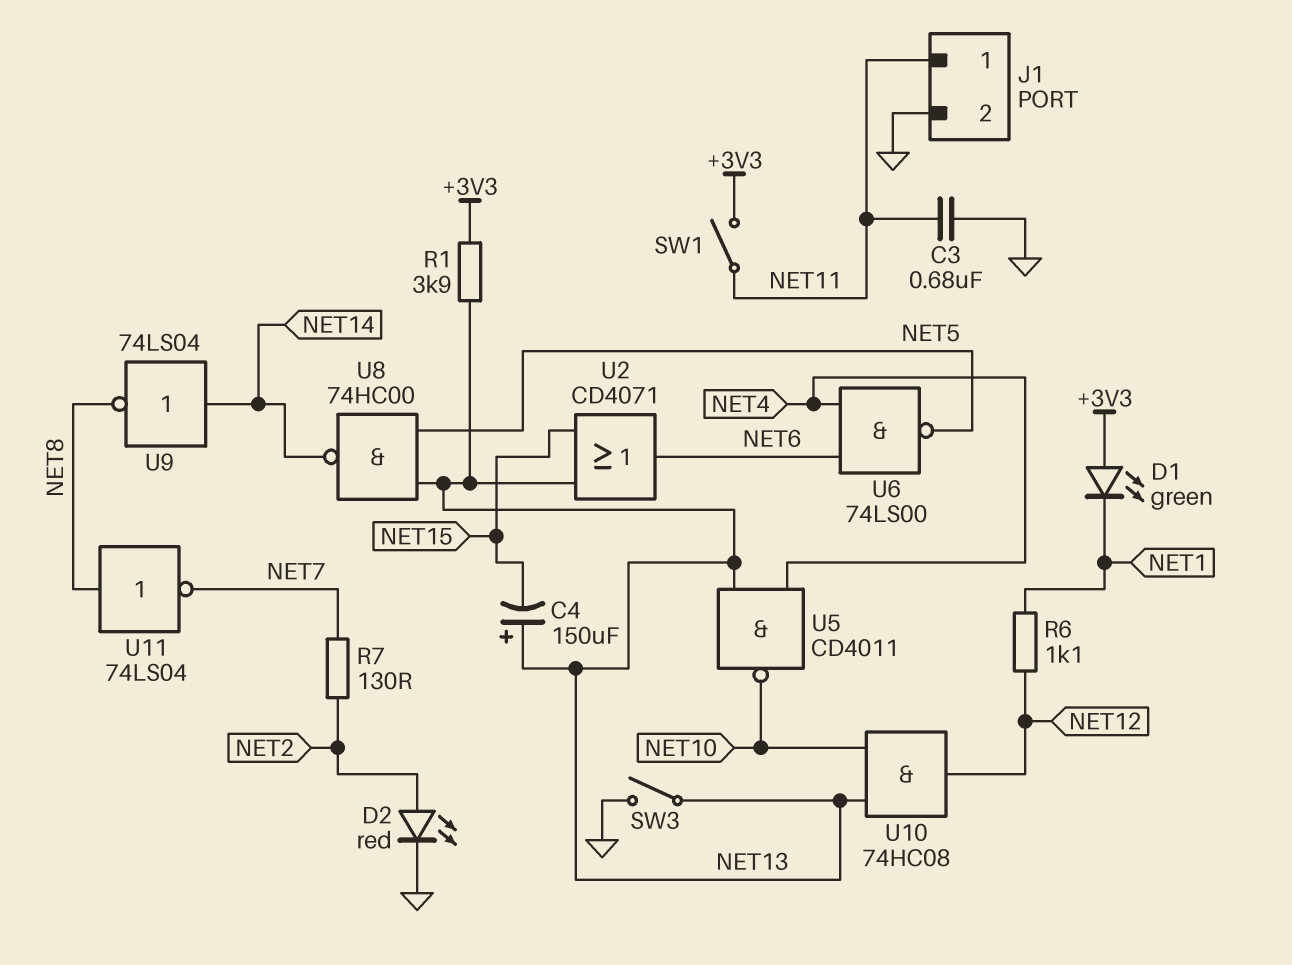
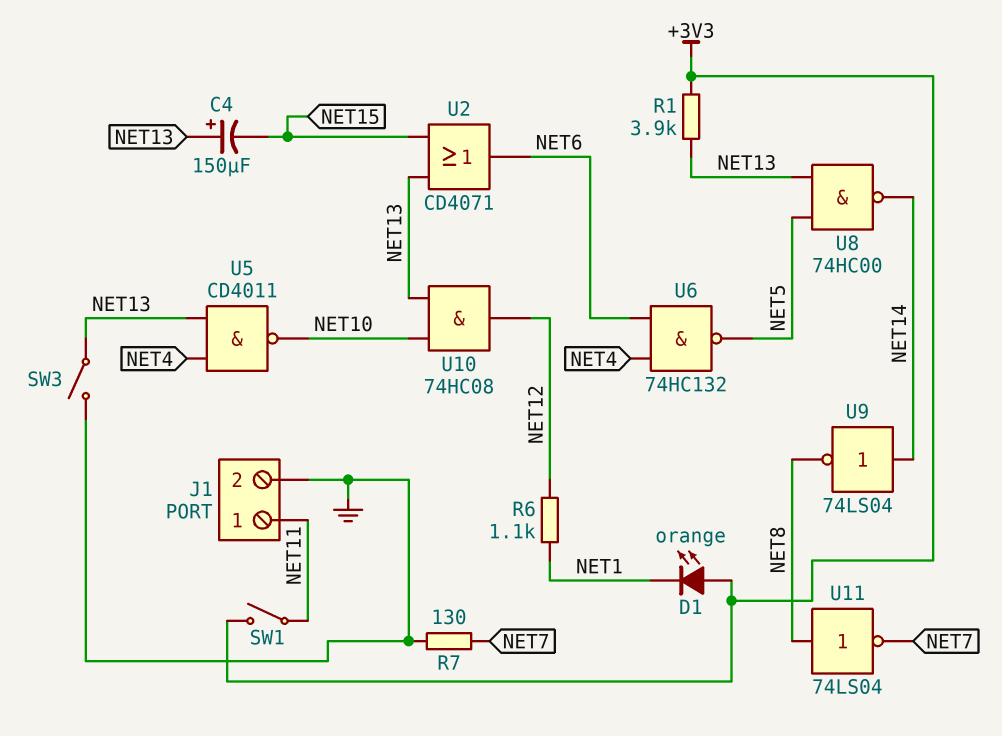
C3: 680nF (GND, NET11) -> none
D1: LED green (A +3V3, K NET1) -> LED orange (A +3V3, K NET1)
D2: LED red (A NET2, K GND) -> none
R7: 130 (NET2, NET7) -> 130 (GND, NET7)
U6: NAND 74LS00 (in NET4, in NET6, out NET5) -> NAND 74HC132 (in NET4, in NET6, out NET5)

